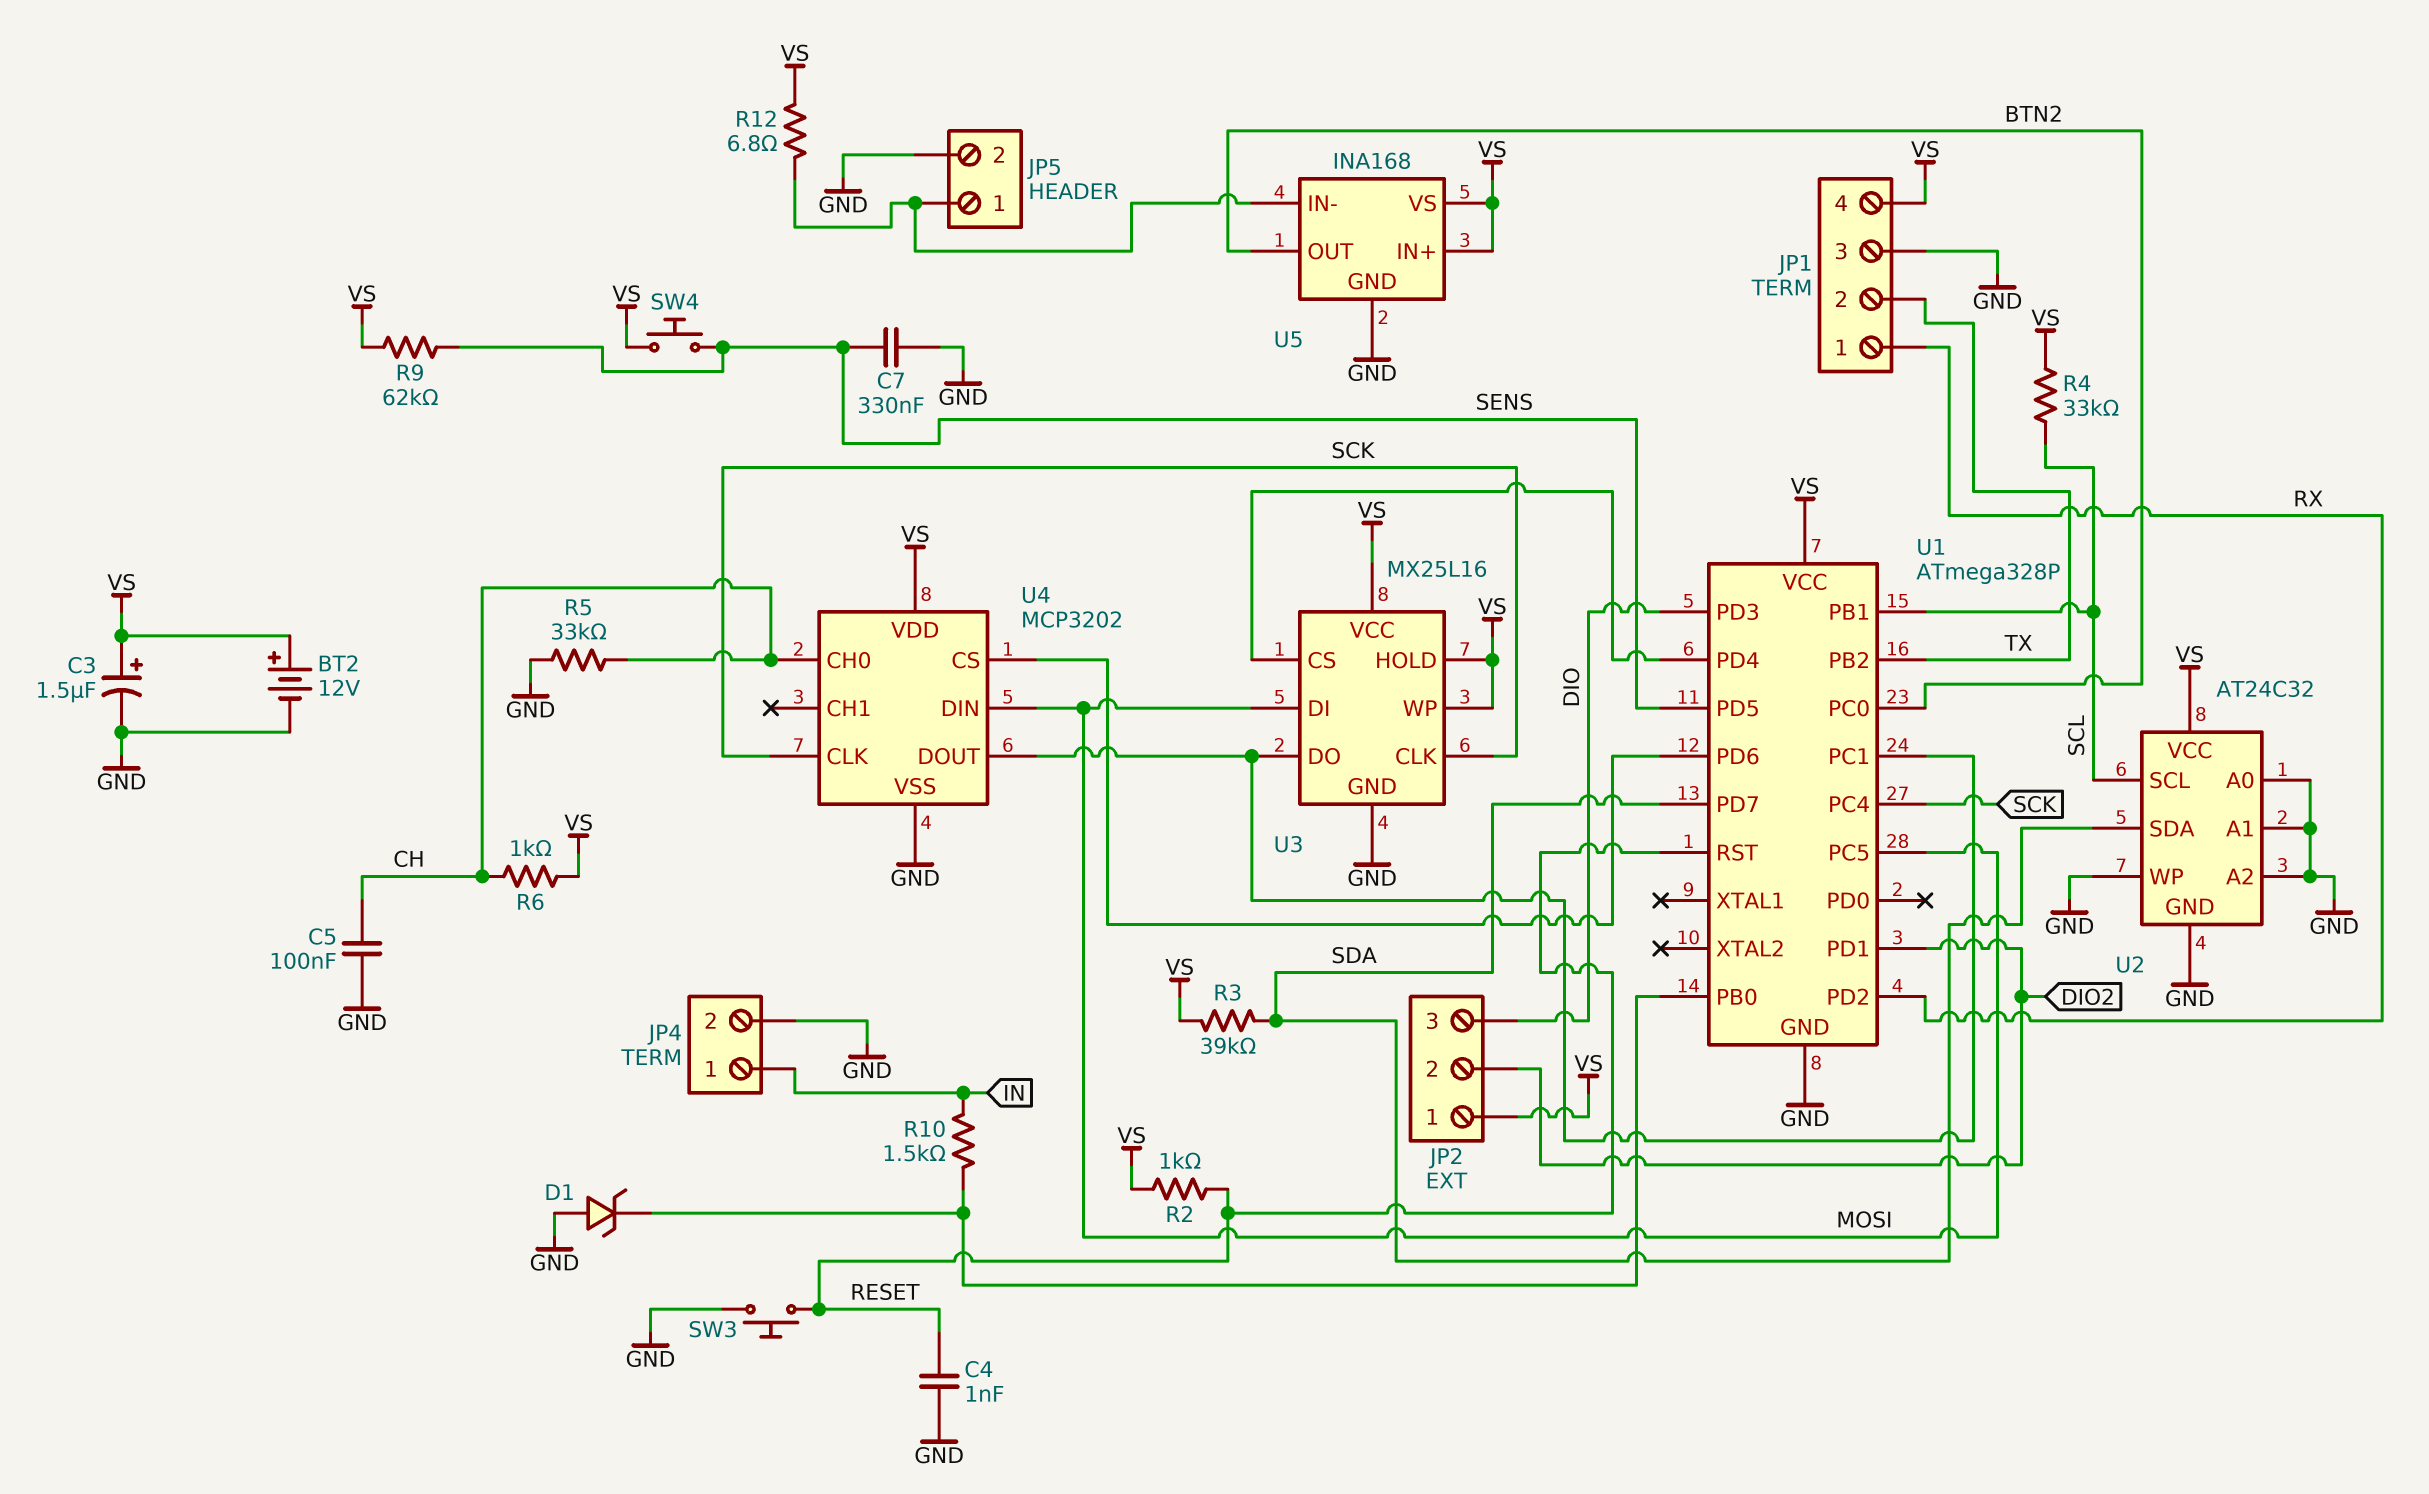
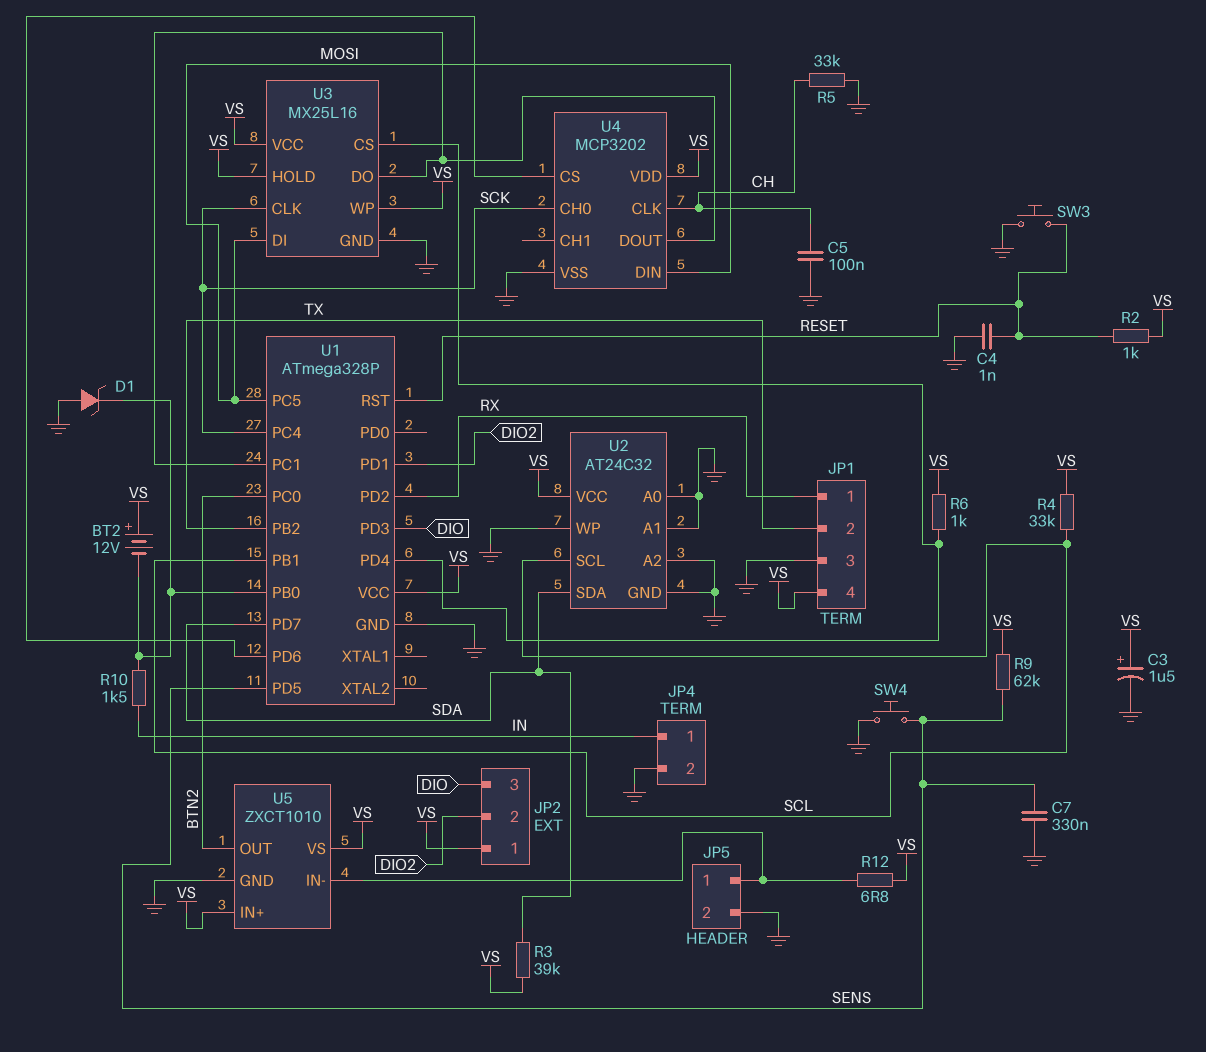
BT2: 12V (plus VS, minus GND) -> 12V (plus VS, minus U1/PB0)
R6: 1k (CH, VS) -> 1k (U1/PD4, VS)
SW4: button (SENS, VS) -> button (GND, SENS)
U4 pin CH0: CH -> SCK
U4 pin CLK: SCK -> CH
U5: INA168 -> ZXCT1010

